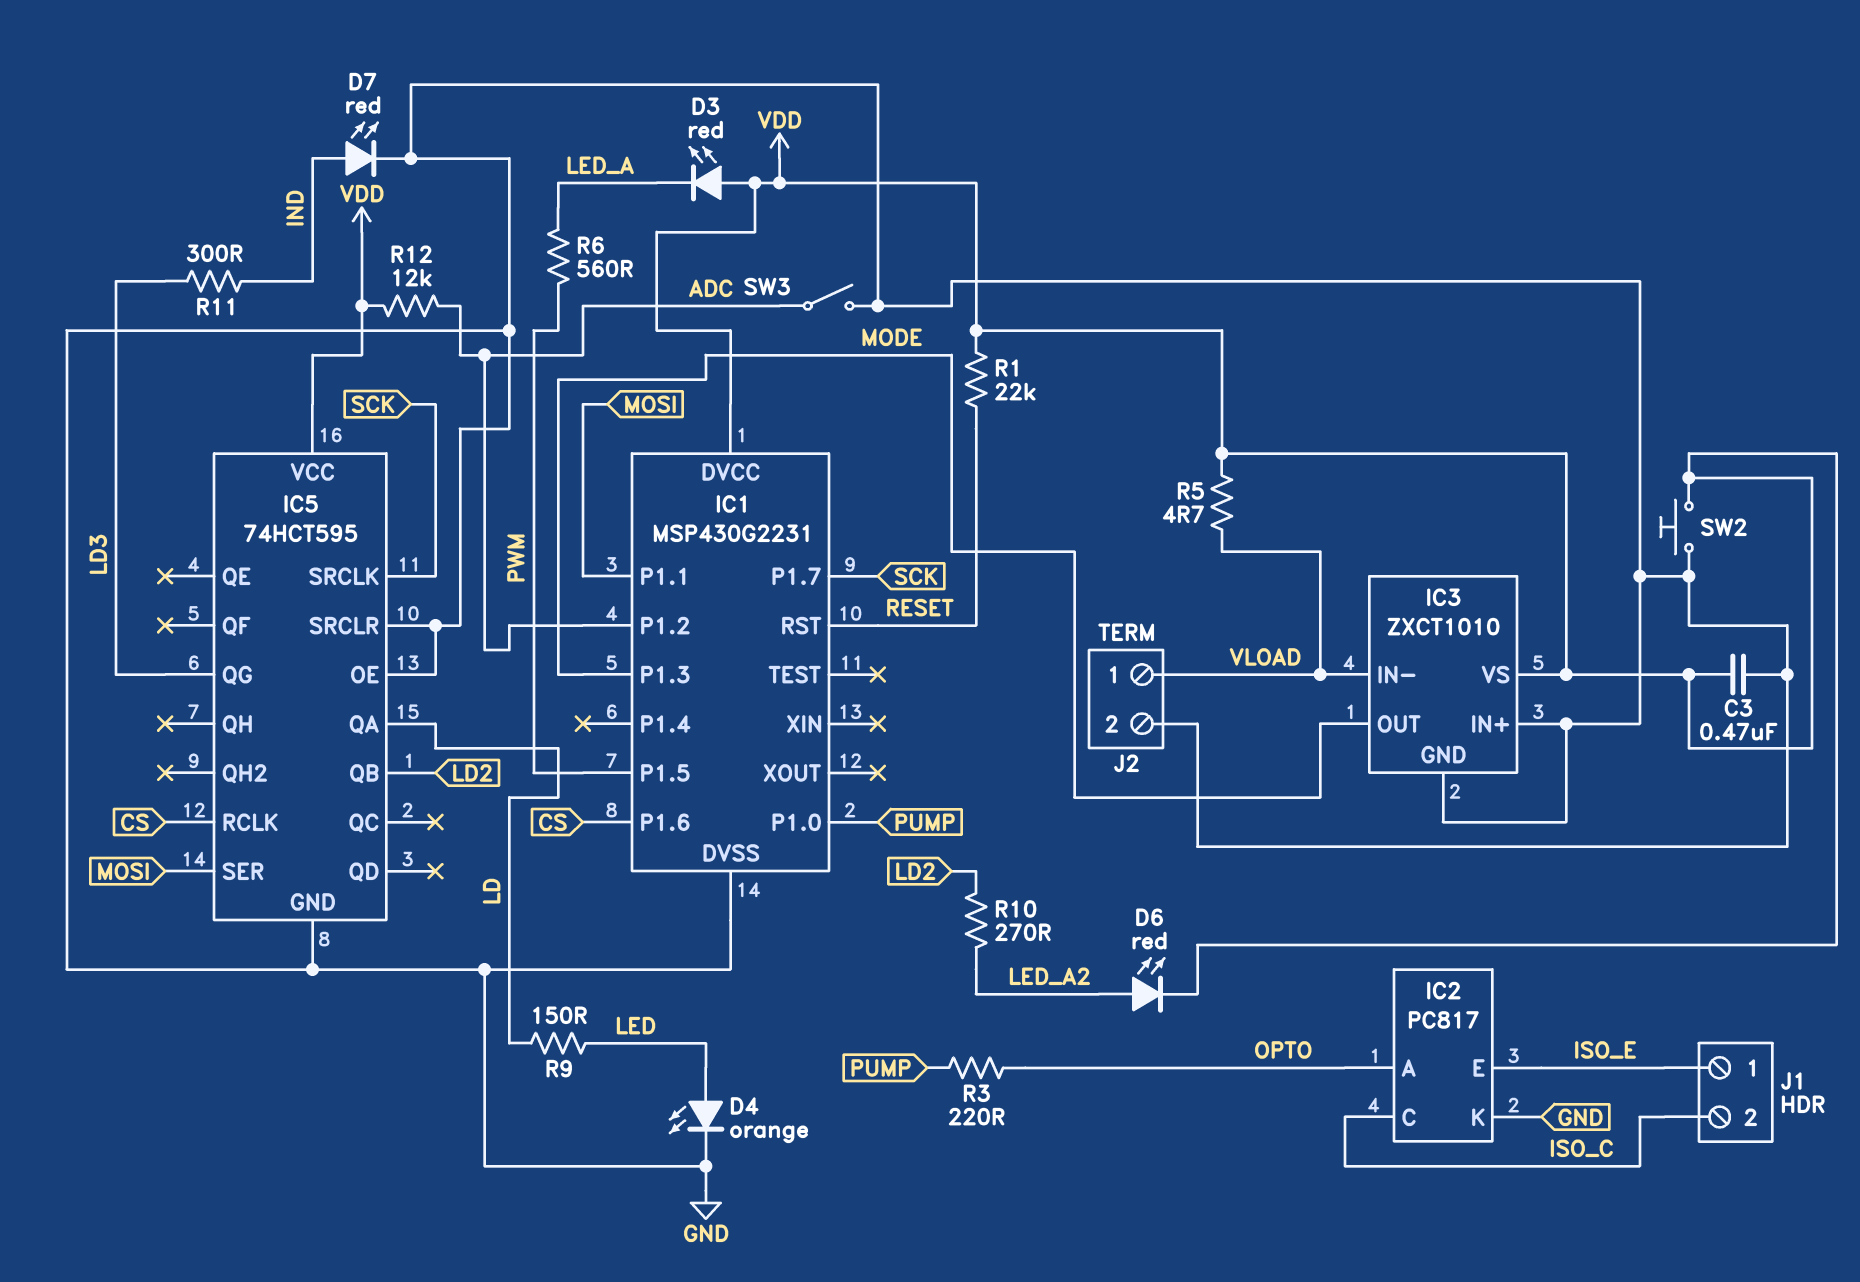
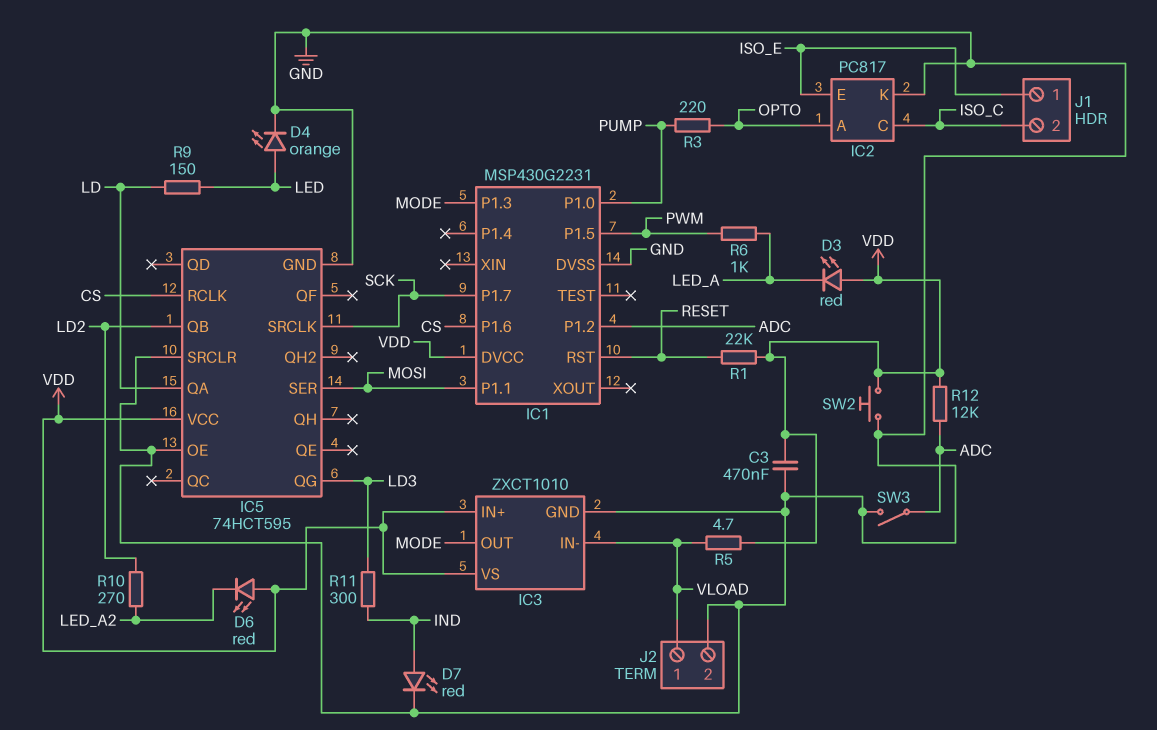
D6: LED red (A LED_A2, K VDD) -> LED red (A VDD, K LED_A2)
IC3 pin IN+: GND -> VDD
R6: 560 (LED_A, PWM) -> 1k (LED_A, PWM)

